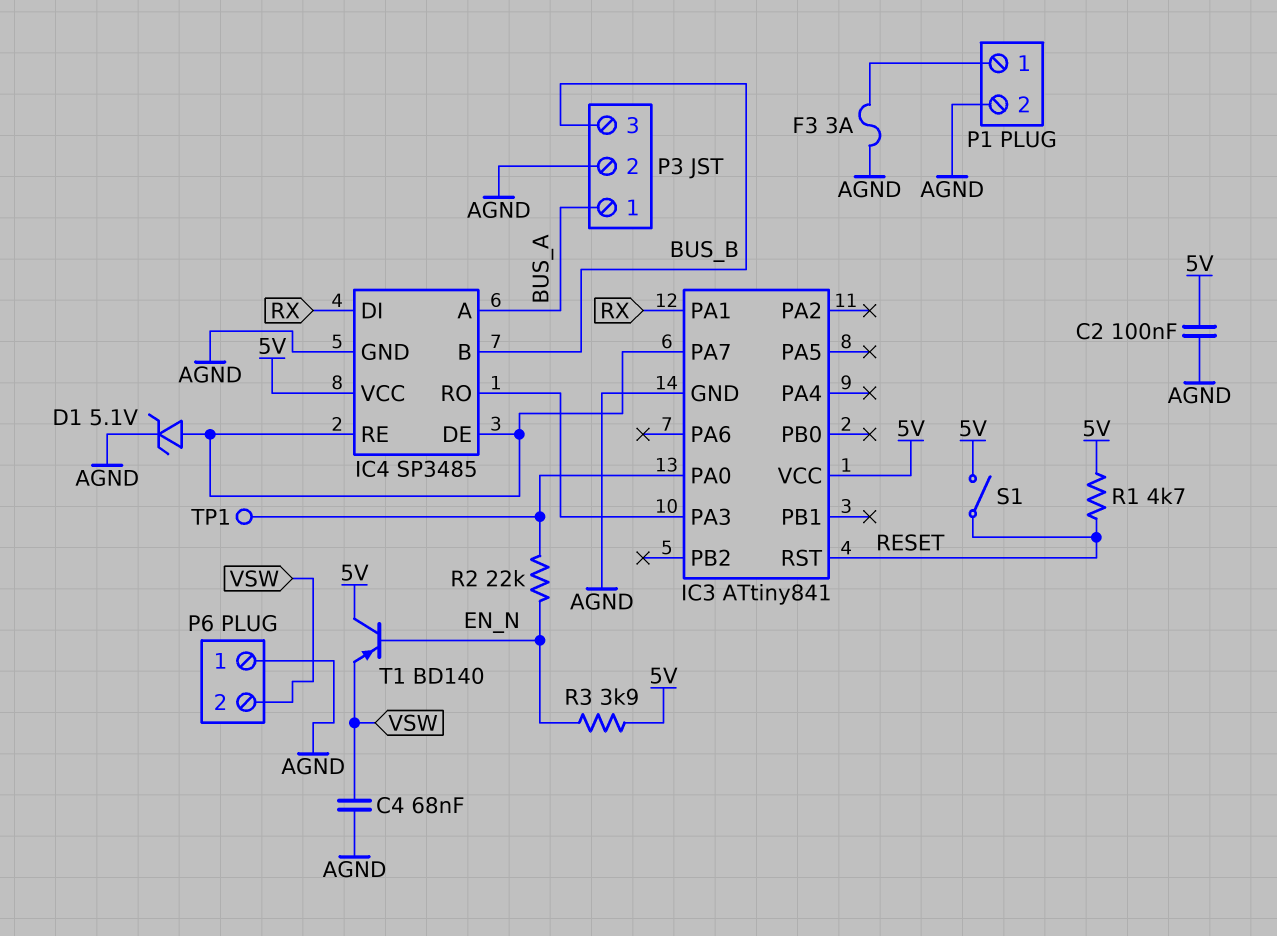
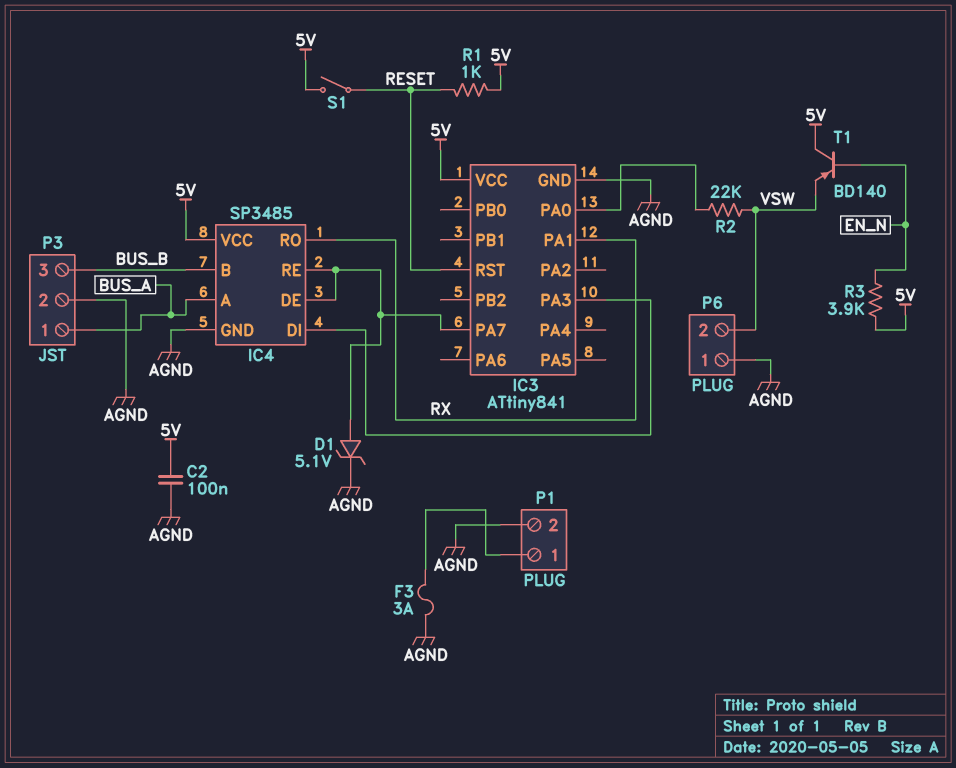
C4: 68nF (AGND, VSW) -> none
IC4 pin DI: RX -> IC3/PA3
IC4 pin RO: IC3/PA3 -> RX
R1: 4.7k (5V, RESET) -> 1k (5V, RESET)
R2: 22k (EN_N, IC3/PA0) -> 22k (IC3/PA0, VSW)
TP1: test point (IC3/PA0) -> none

